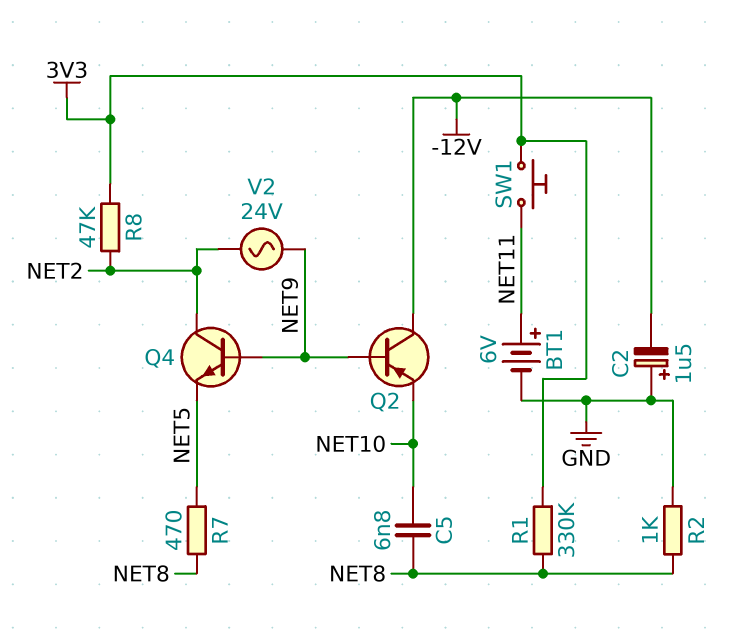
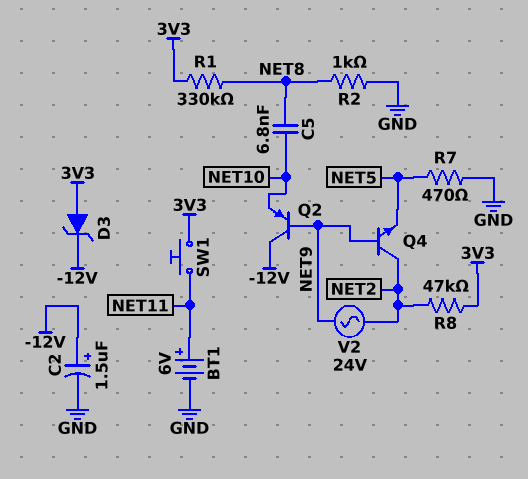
C2: 1.5uF (plus GND, minus -12V) -> 1.5uF (plus -12V, minus GND)
D3: none -> zener (A 3V3, K -12V)
R7: 470 (NET5, NET8) -> 470 (GND, NET5)

